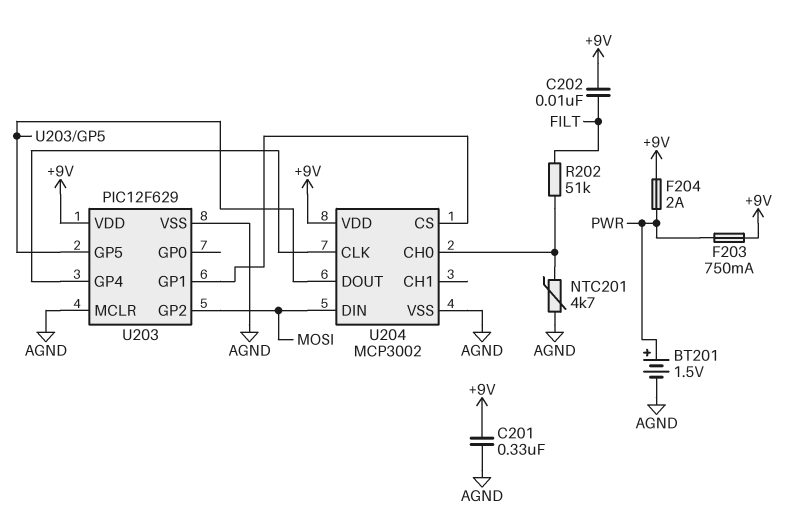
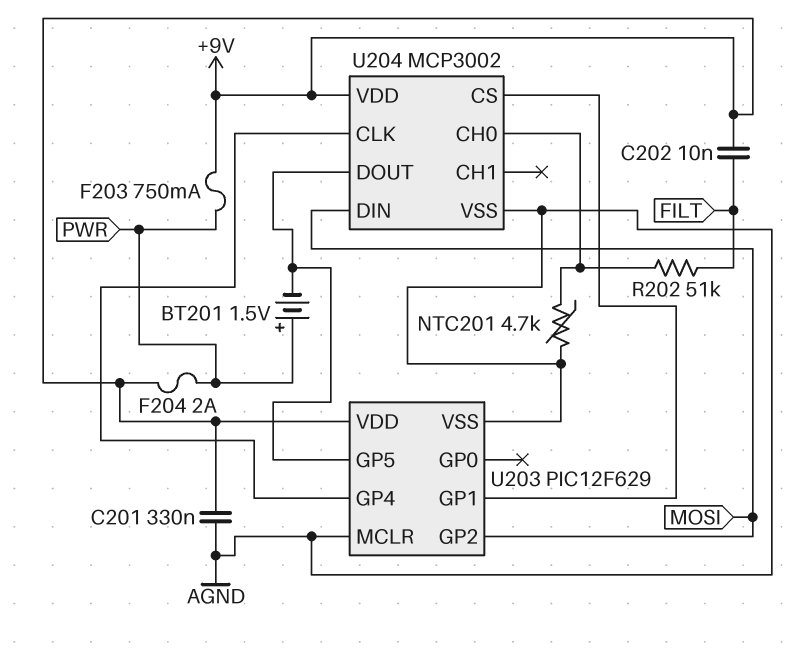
BT201: 1.5V (plus PWR, minus AGND) -> 1.5V (plus PWR, minus U203/GP5)

